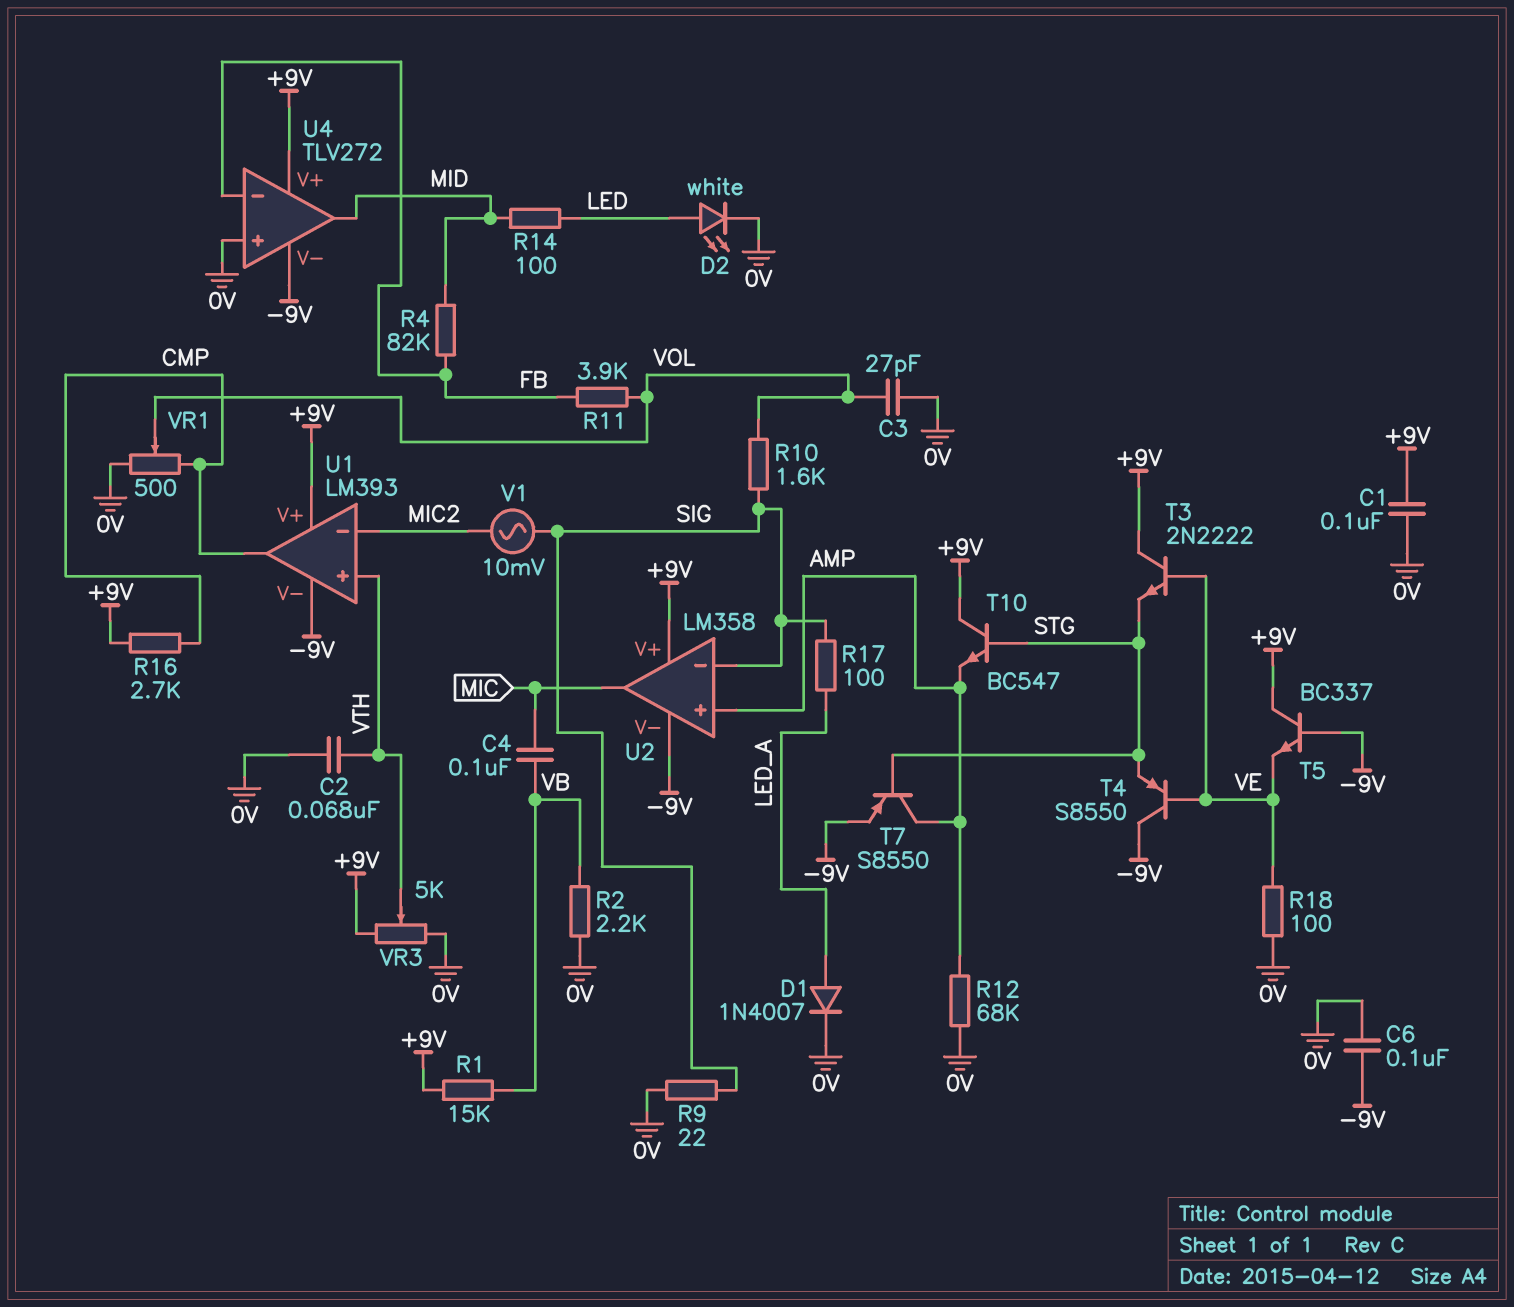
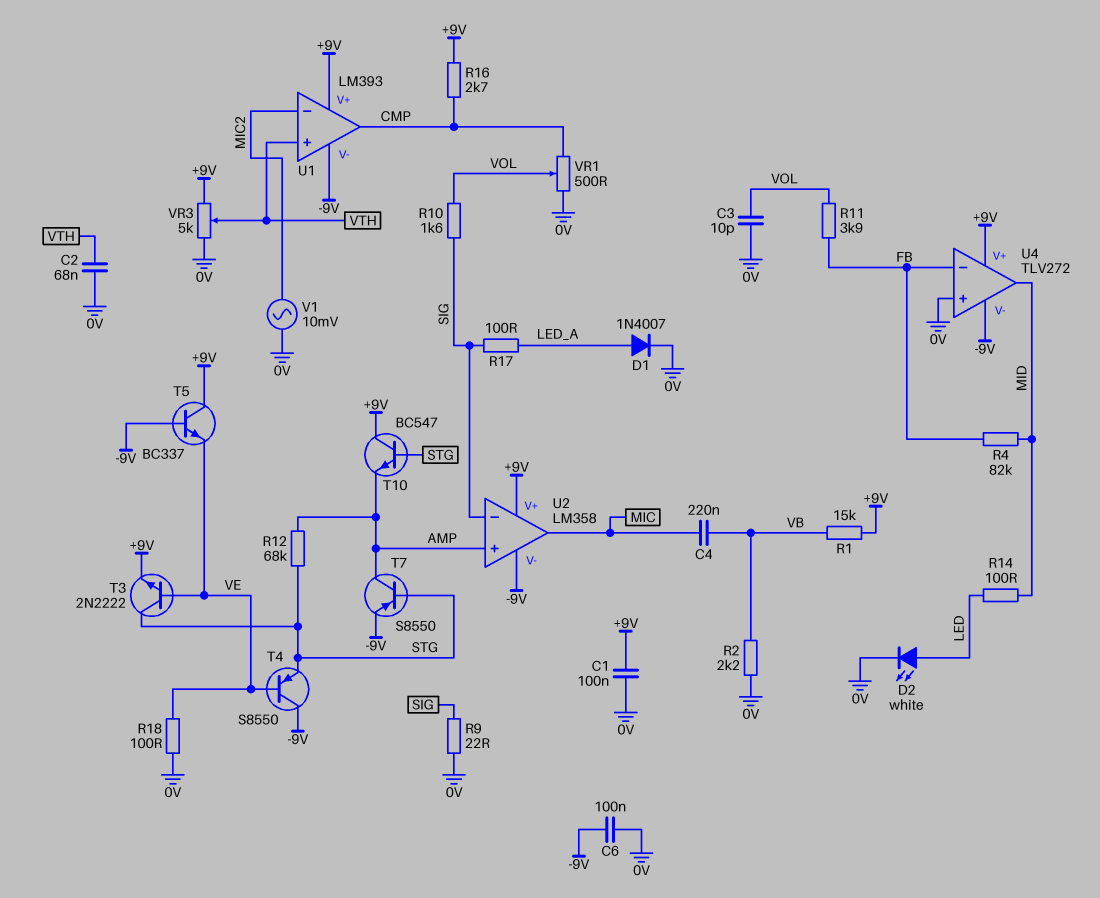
C3: 27pF (0V, VOL) -> 10pF (0V, VOL)
C4: 100nF (MIC, VB) -> 220nF (MIC, VB)
R12: 68k (0V, AMP) -> 68k (AMP, STG)
T3: NPN 2N2222 (B VE, C +9V, E STG) -> NPN 2N2222 (B VE, C STG, E +9V)
V1: AC 10mV (MIC2, SIG) -> AC 10mV (0V, MIC2)

